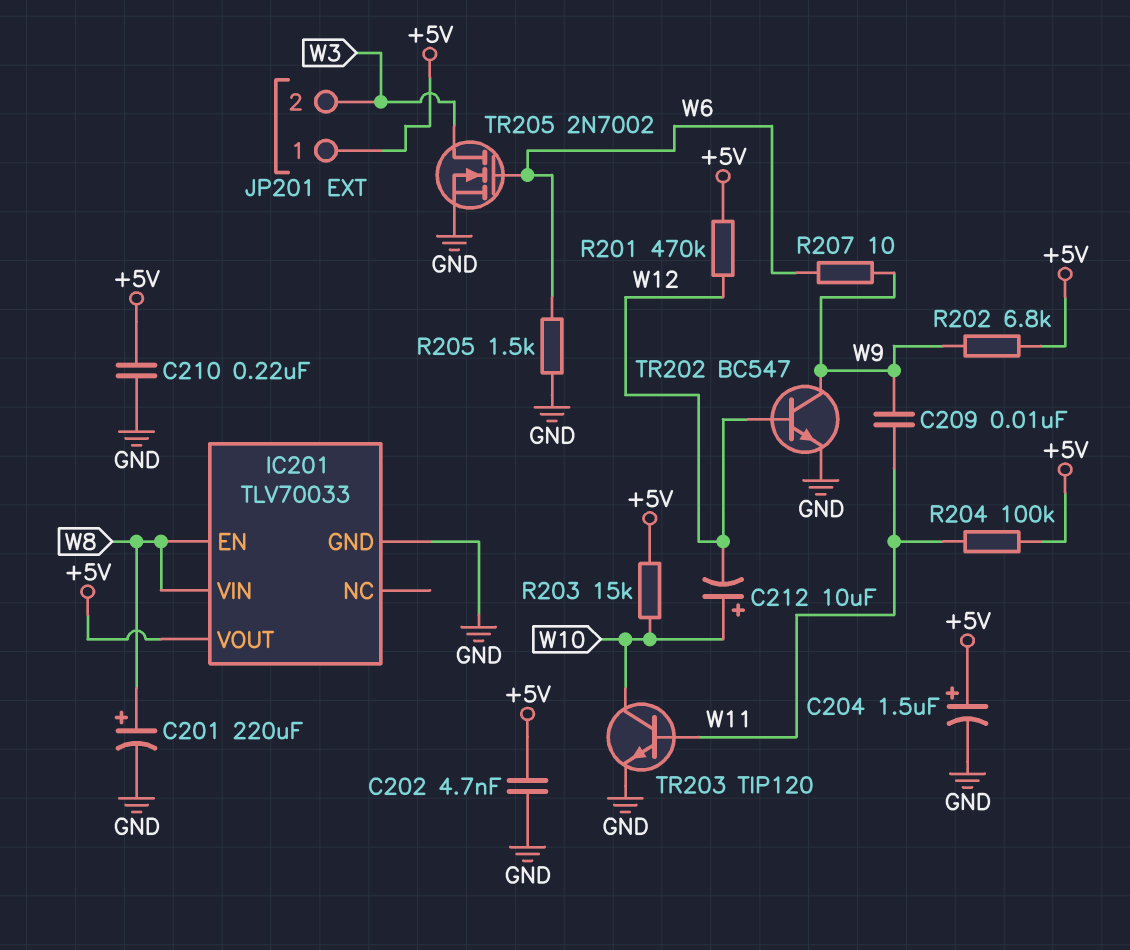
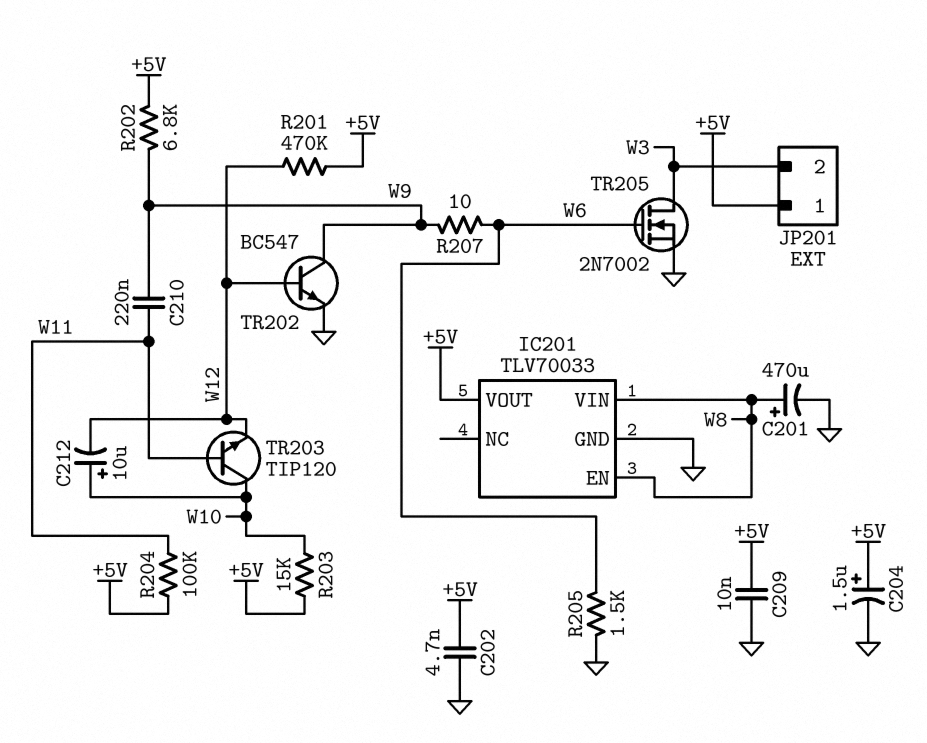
C201: 220uF (plus W8, minus GND) -> 470uF (plus W8, minus GND)
C209: 10nF (W9, W11) -> 10nF (+5V, GND)
C210: 220nF (+5V, GND) -> 220nF (W9, W11)
TR203: NPN TIP120 (B W11, C W10, E GND) -> NPN TIP120 (B W11, C W10, E W12)

